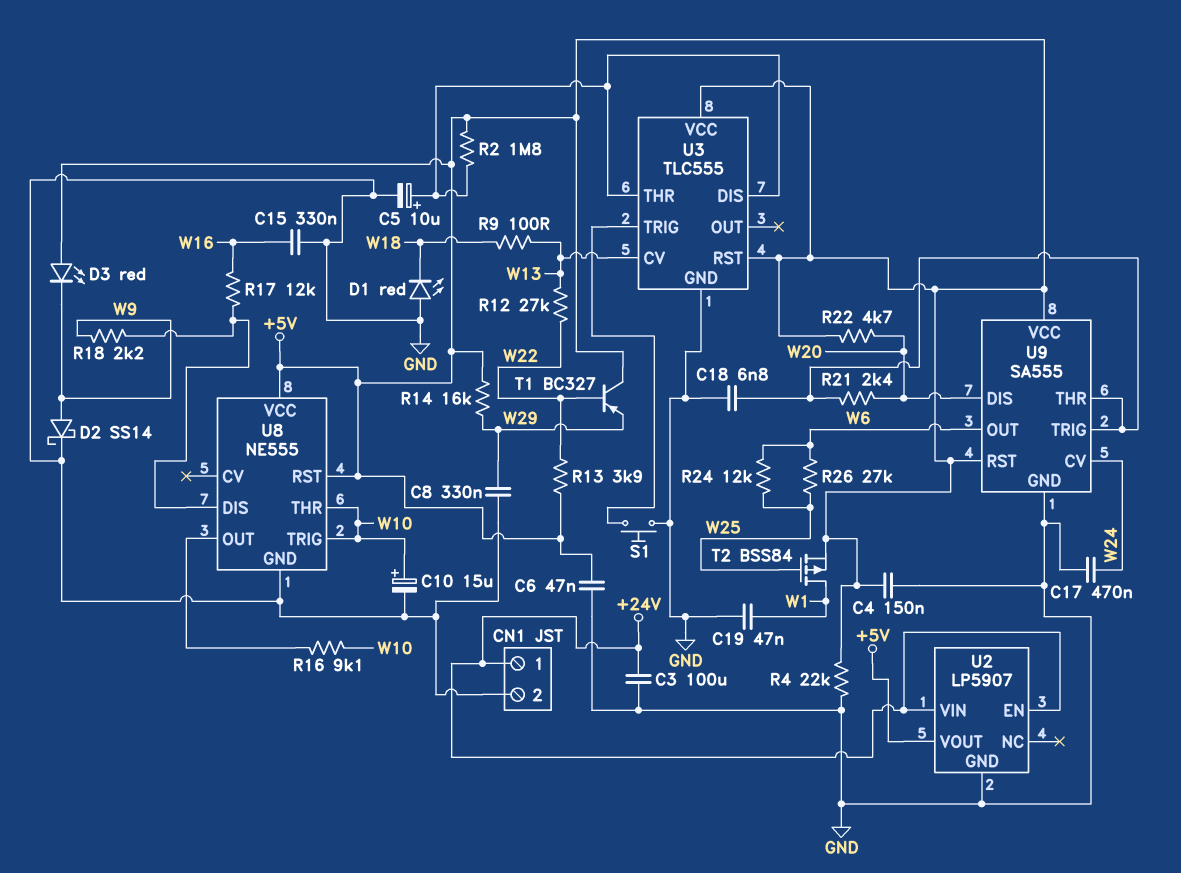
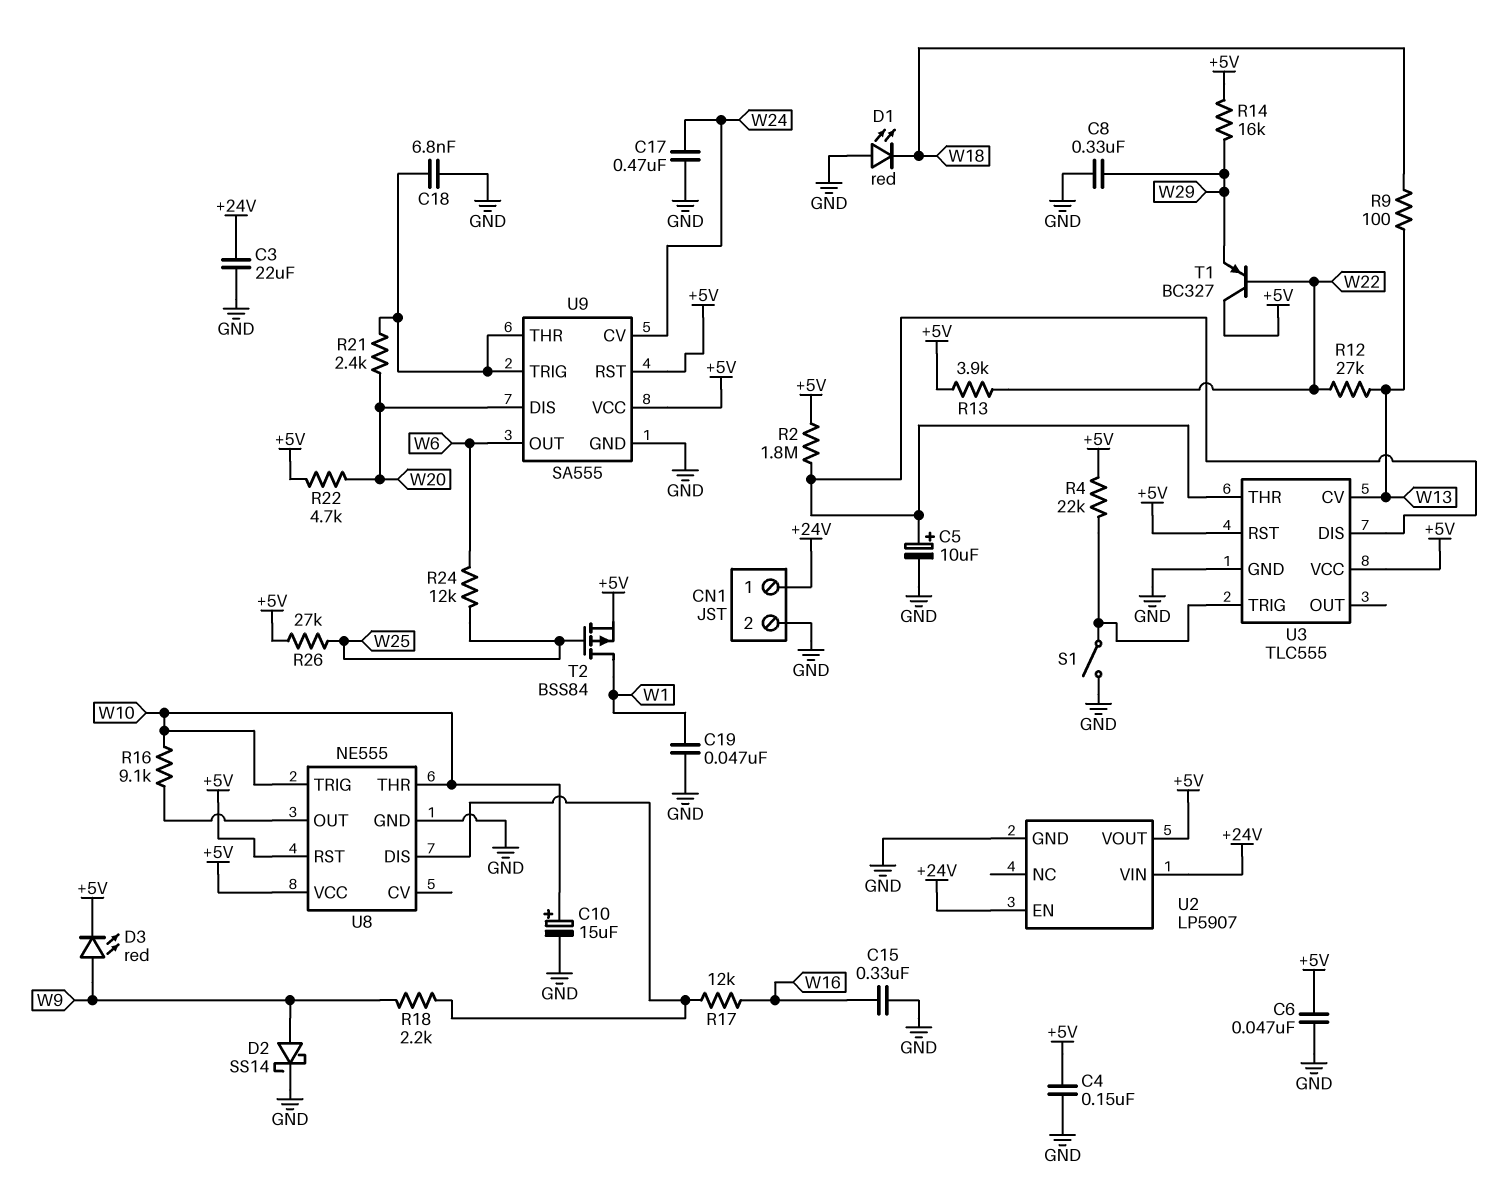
C3: 100uF (+24V, GND) -> 22uF (+24V, GND)
D3: LED red (A +5V, K W9) -> LED red (A W9, K +5V)
R4: 22k (+5V, GND) -> 22k (+5V, U3/TRIG)
R26: 27k (W6, W25) -> 27k (+5V, W25)
S1: button (GND, U3/TRIG) -> switch (GND, U3/TRIG)

